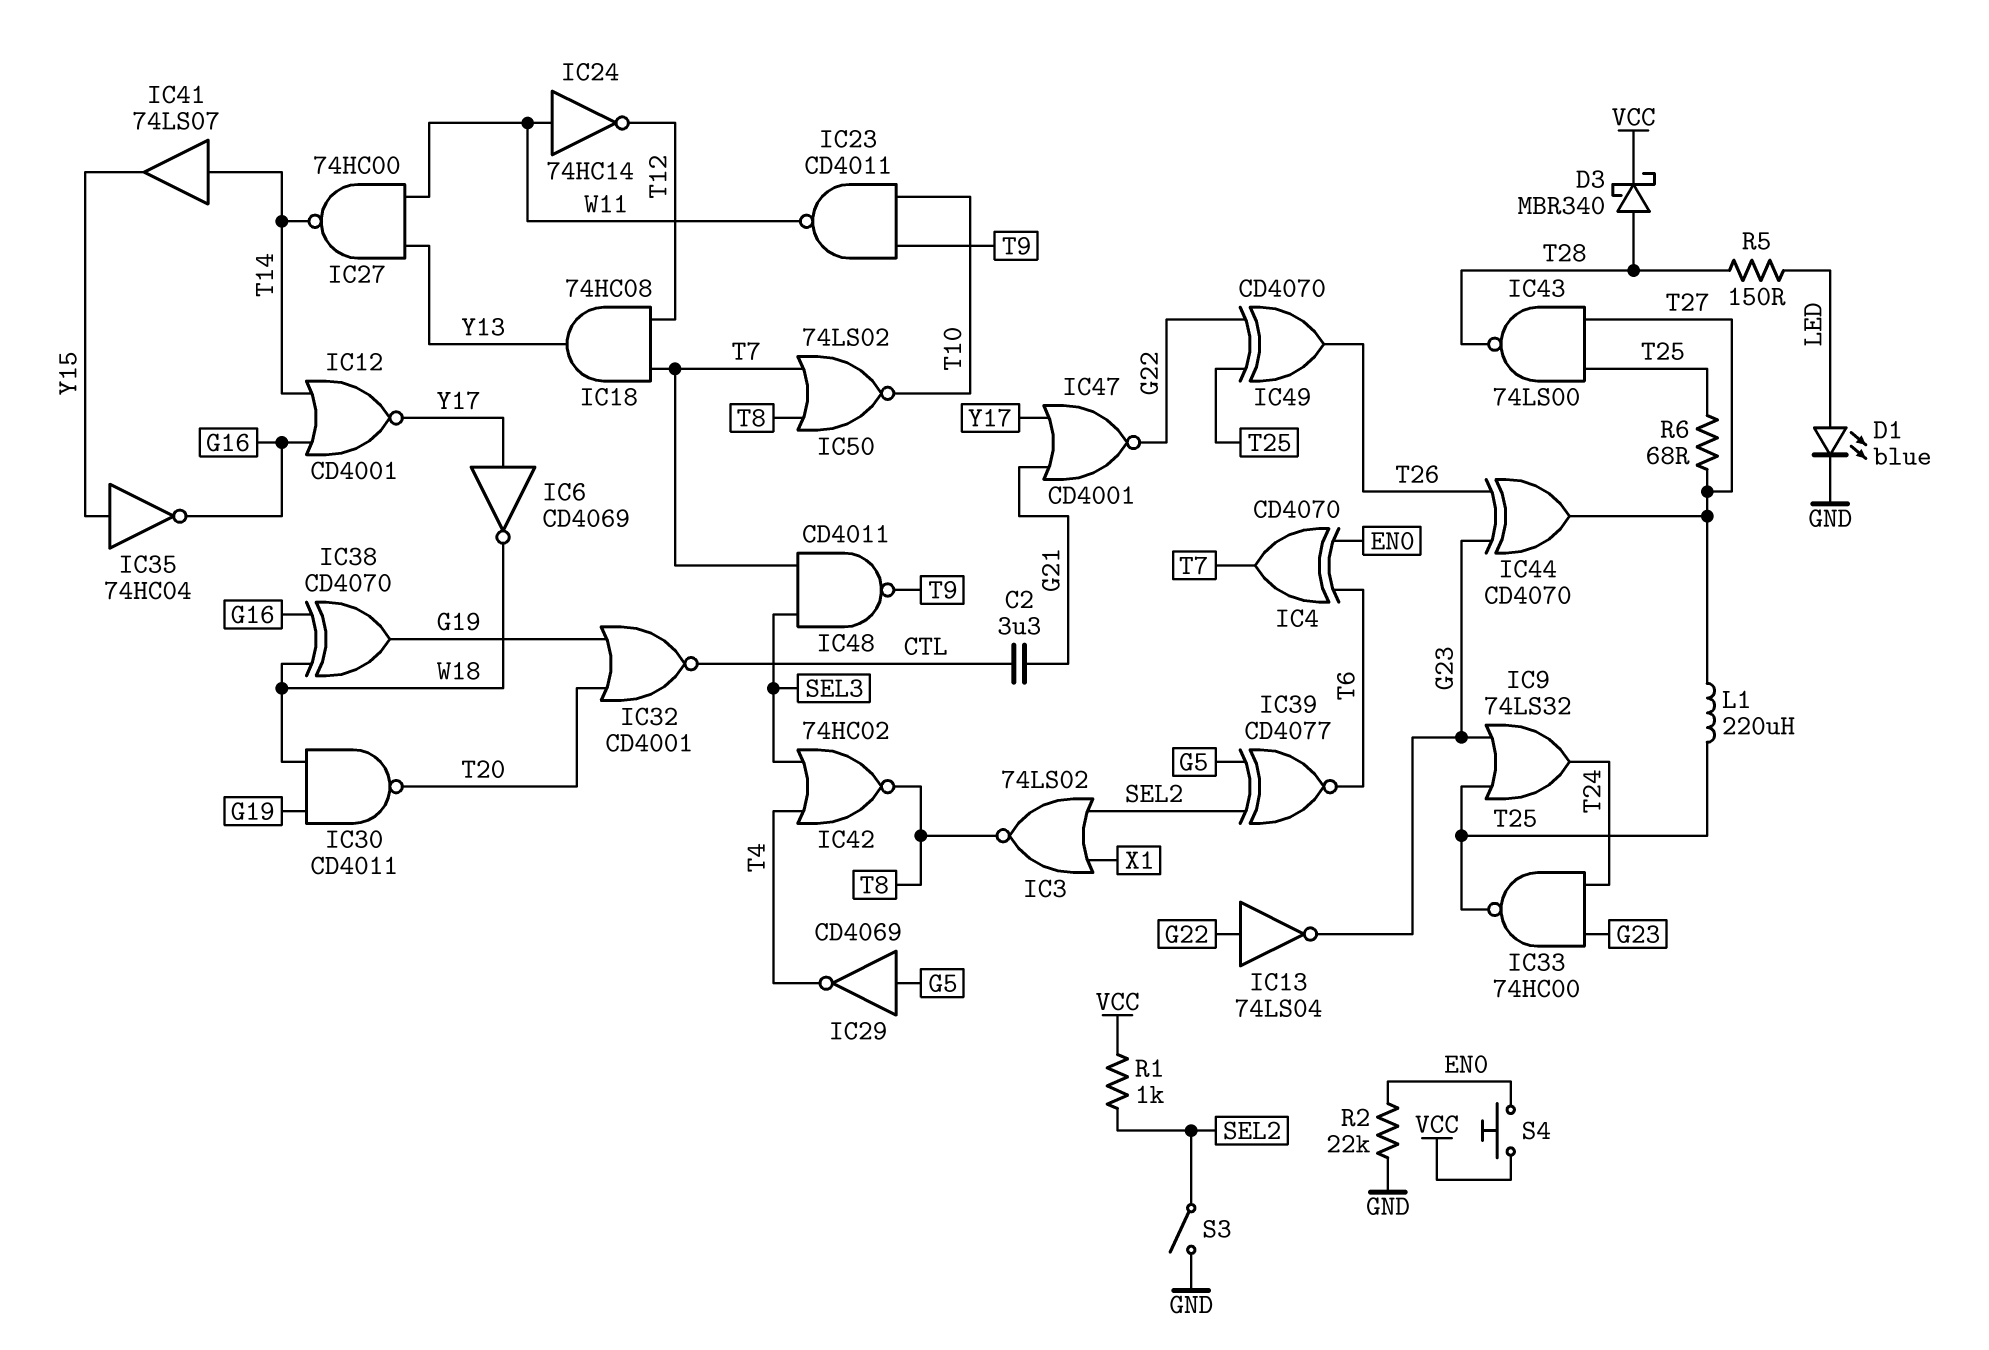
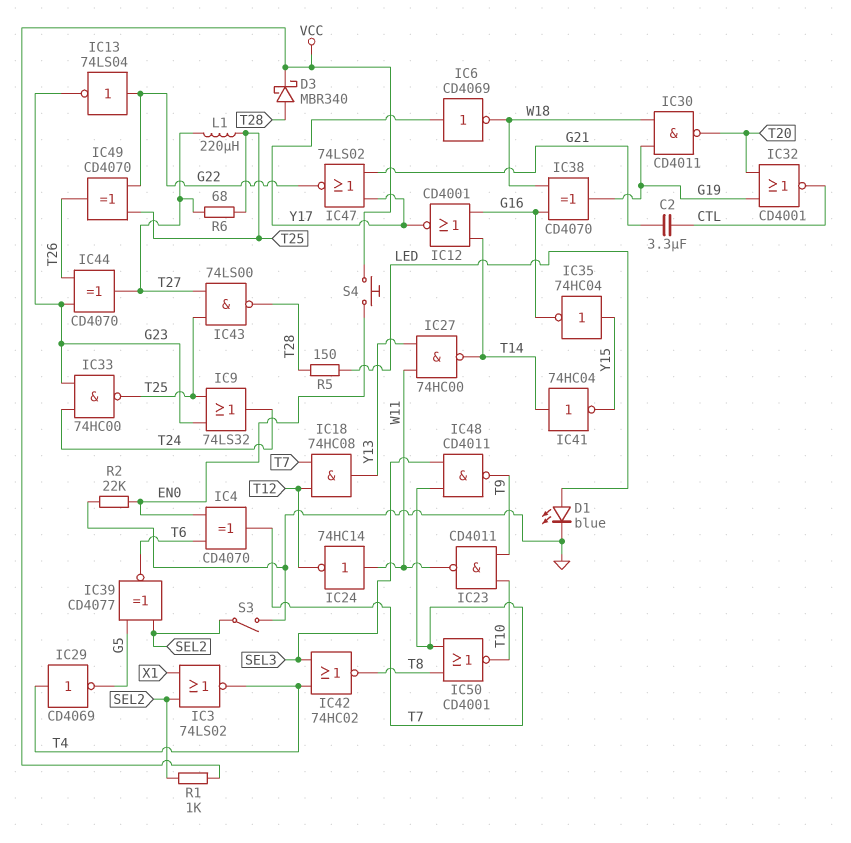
IC3: NOR 74LS02 (in SEL2, in X1, out T8) -> NOR 74LS02 (in SEL2, in X1, out T4)
IC29: NOT CD4069 (in G5, out T4) -> NOT CD4069 (in T4, out G5)
IC41: buffer 74LS07 (in T14, out Y15) -> NOT 74HC04 (in T14, out Y15)
IC47: NOR CD4001 (in G21, in Y17, out G22) -> NOR 74LS02 (in G21, in Y17, out G22)
IC50: NOR 74LS02 (in T7, in T8, out T10) -> NOR CD4001 (in T7, in T8, out T10)

